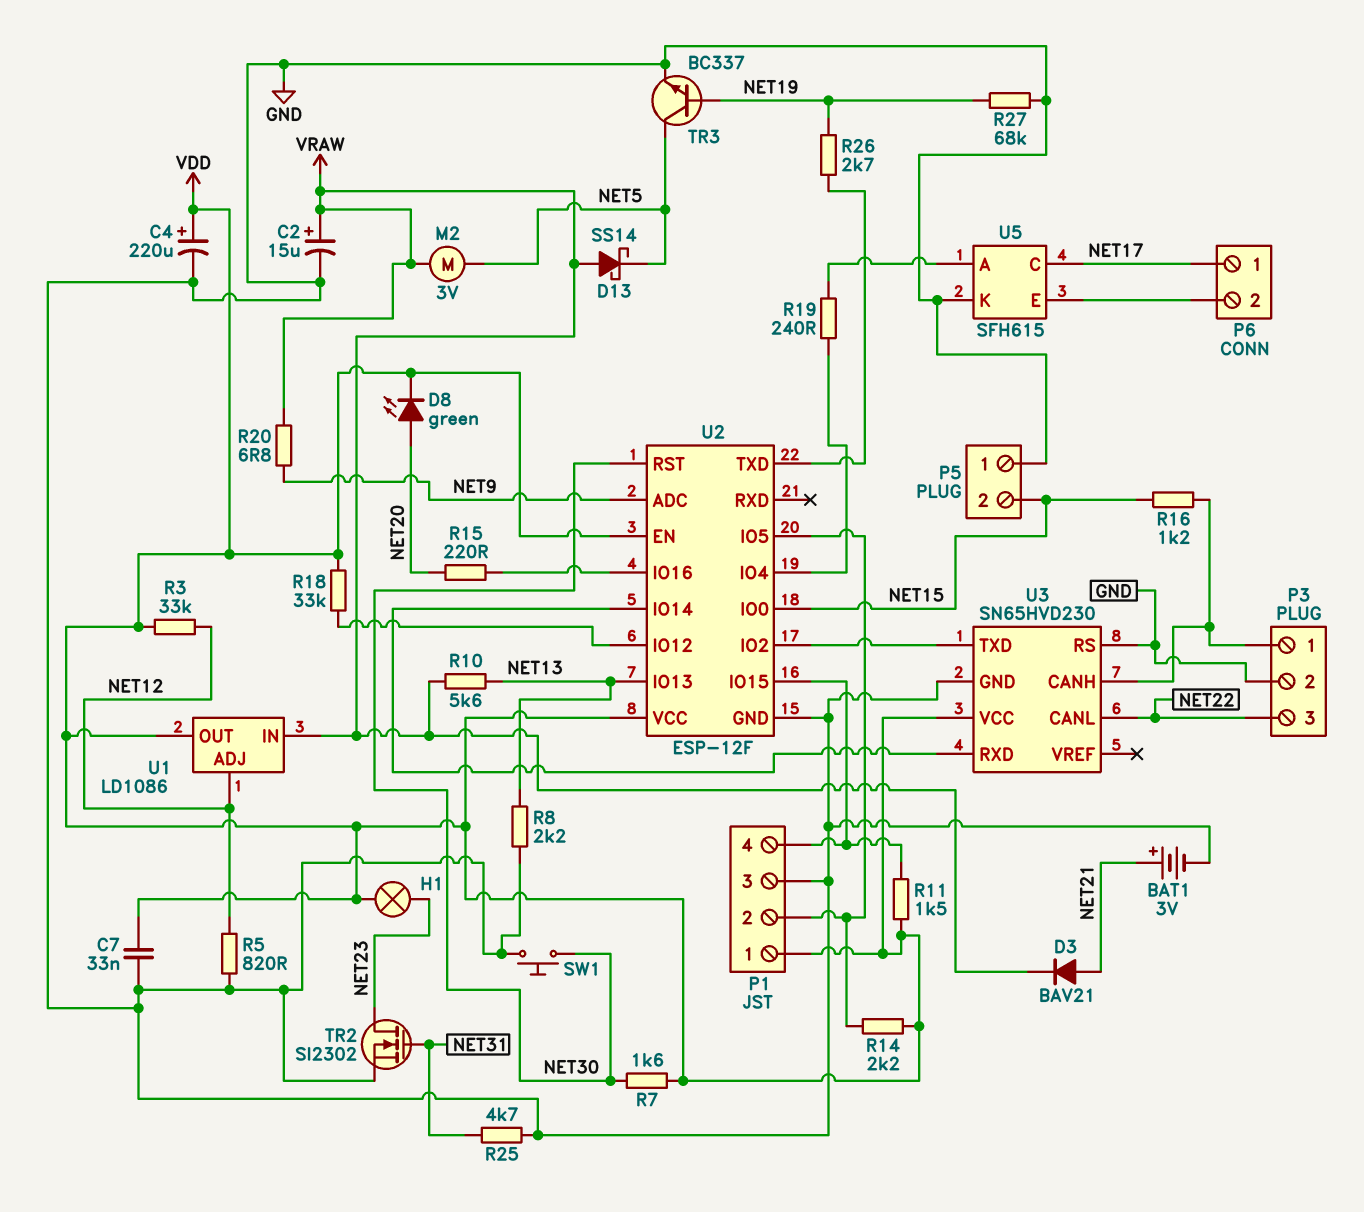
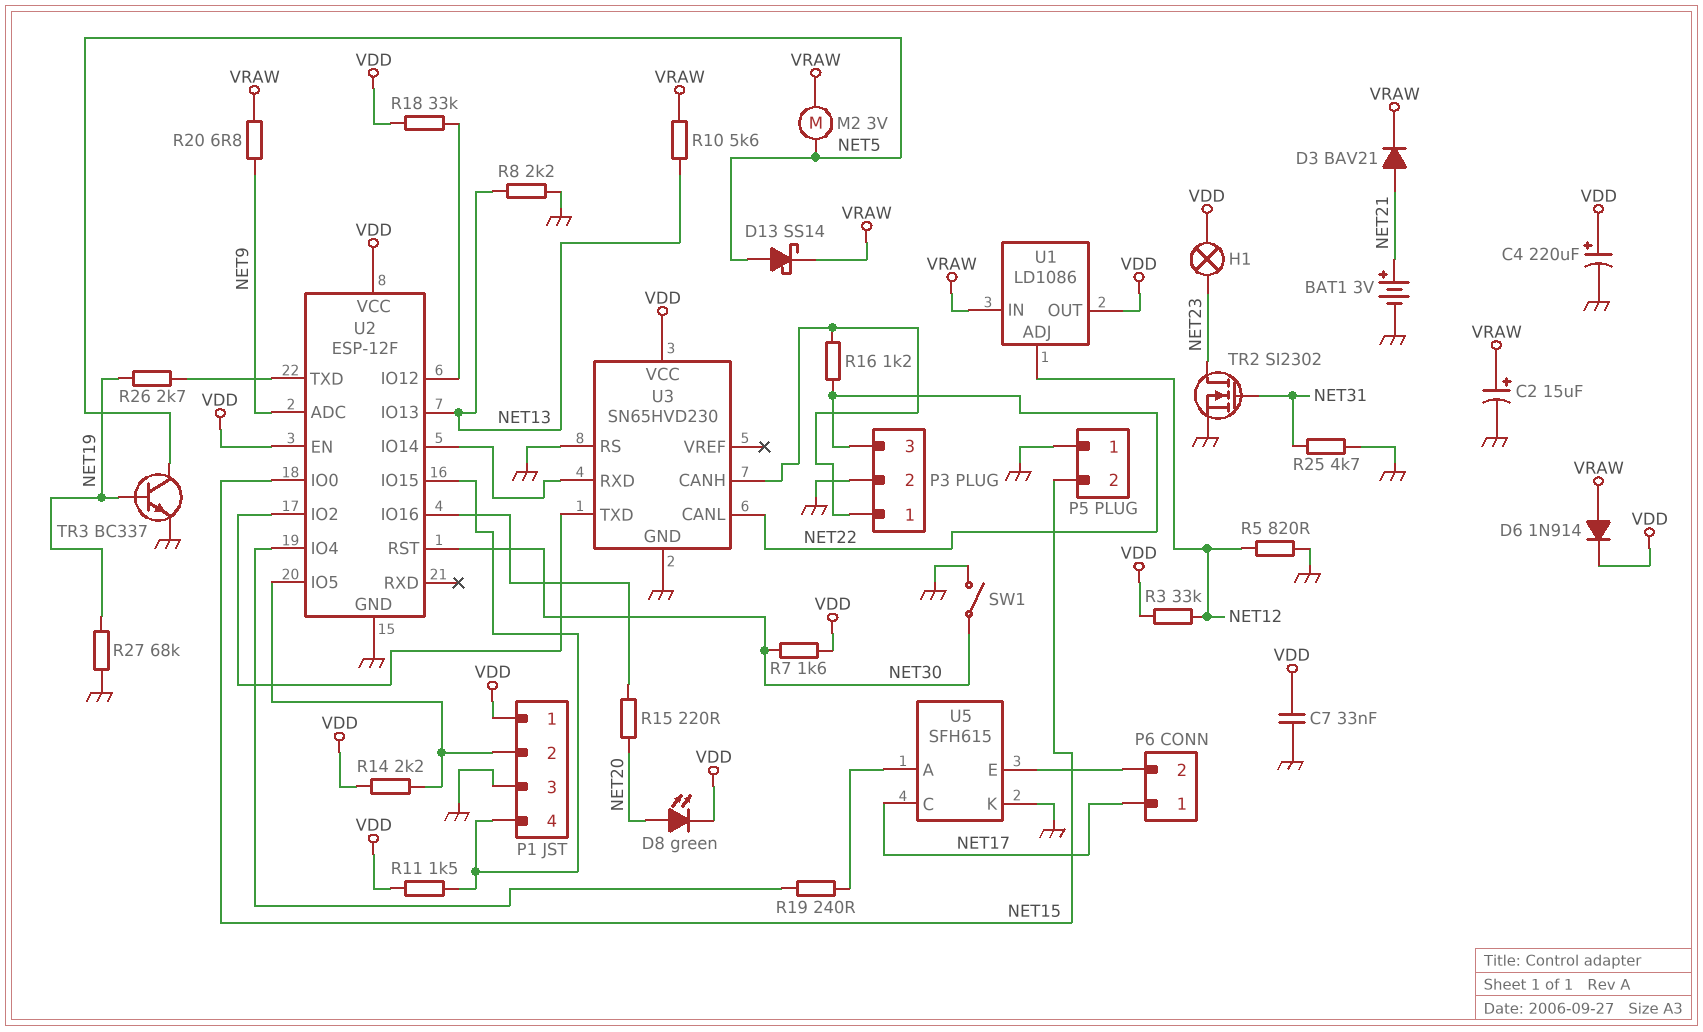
D6: none -> diode 1N914 (A VRAW, K VDD)
D13: schottky SS14 (A VRAW, K NET5) -> schottky SS14 (A NET5, K VRAW)
R16: 1.2k (NET15, P3/1) -> 1.2k (NET22, P3/1)
SW1: button (GND, NET30) -> switch (GND, NET30)

